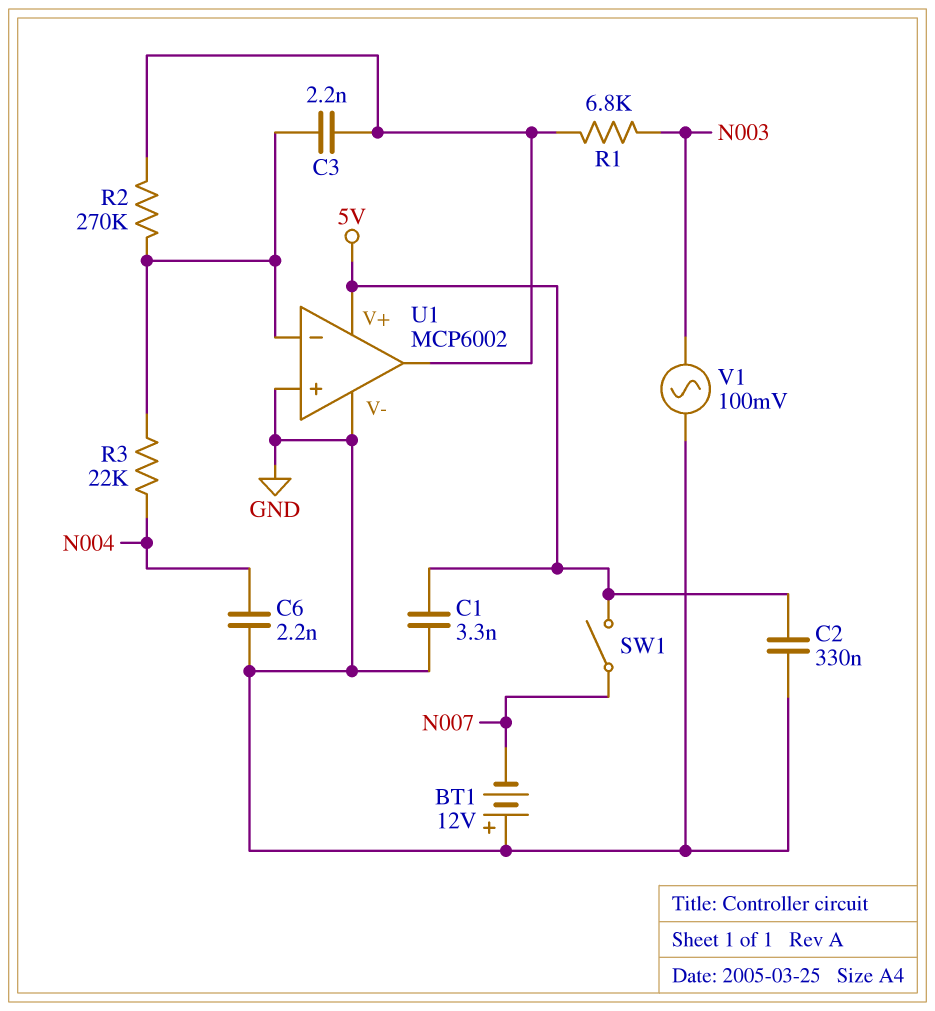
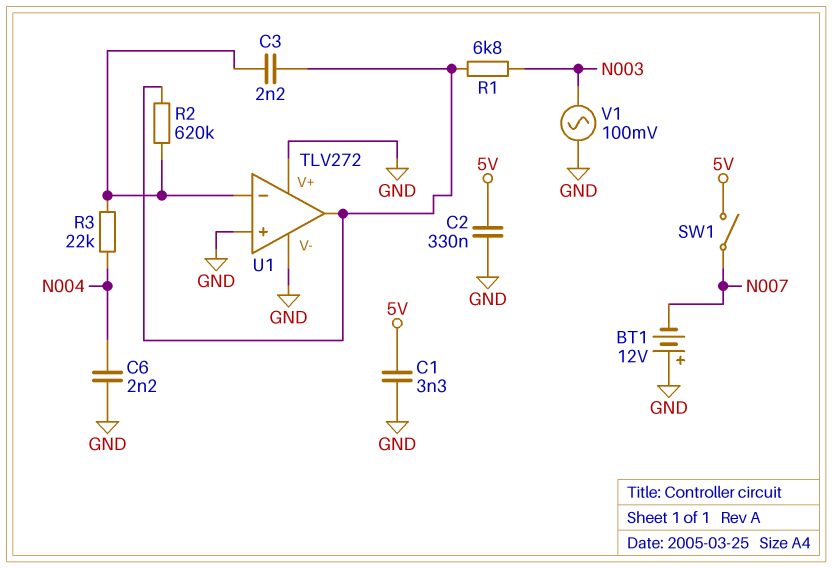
R2: 270k (U1/in-, U1/out) -> 620k (U1/in-, U1/out)
U1: MCP6002 -> TLV272
U1 pin V+: 5V -> GND

